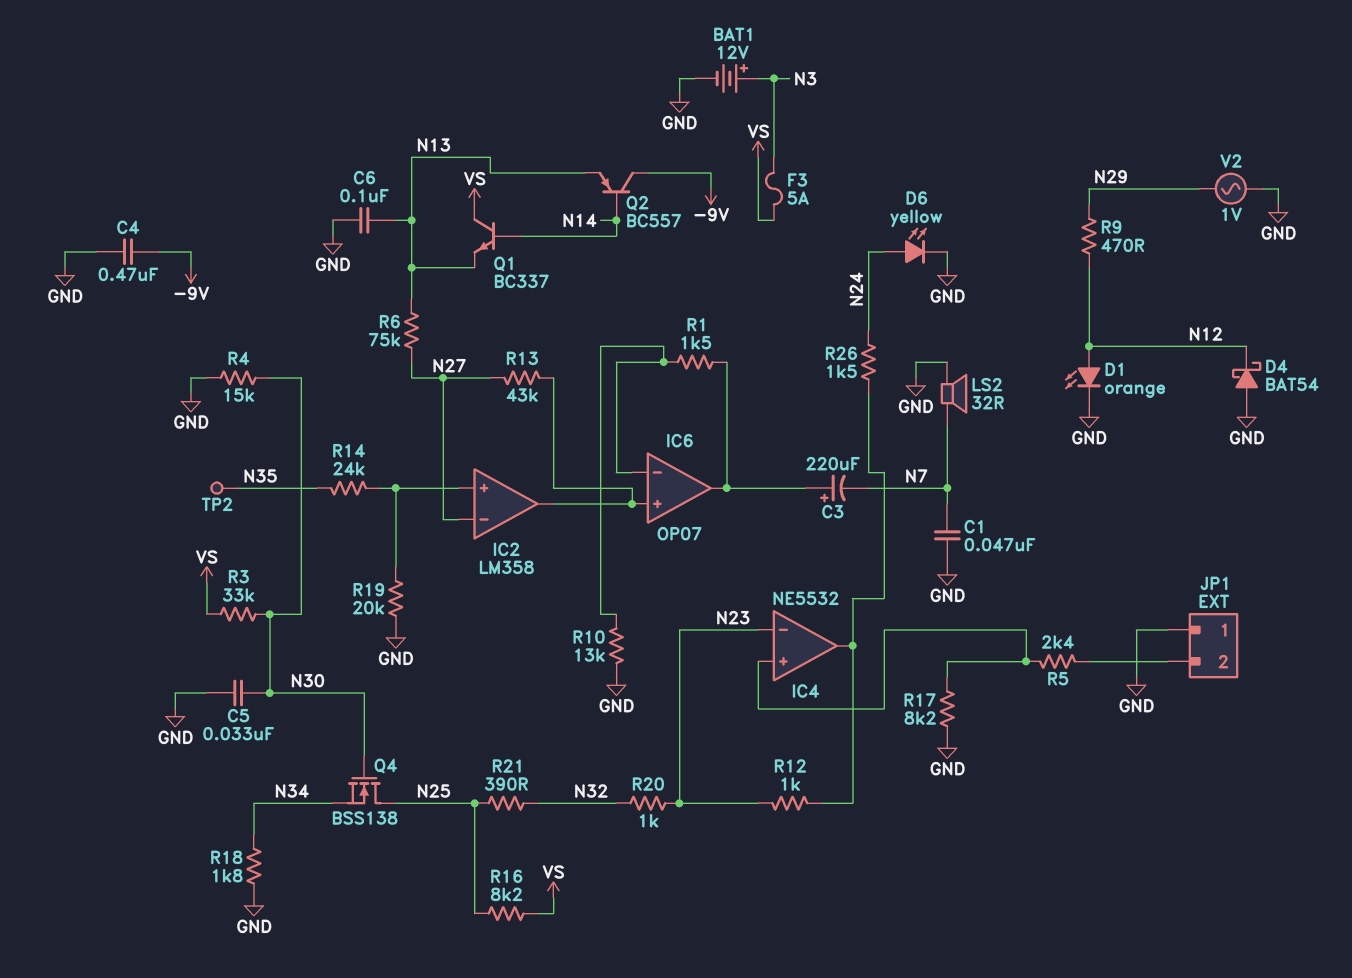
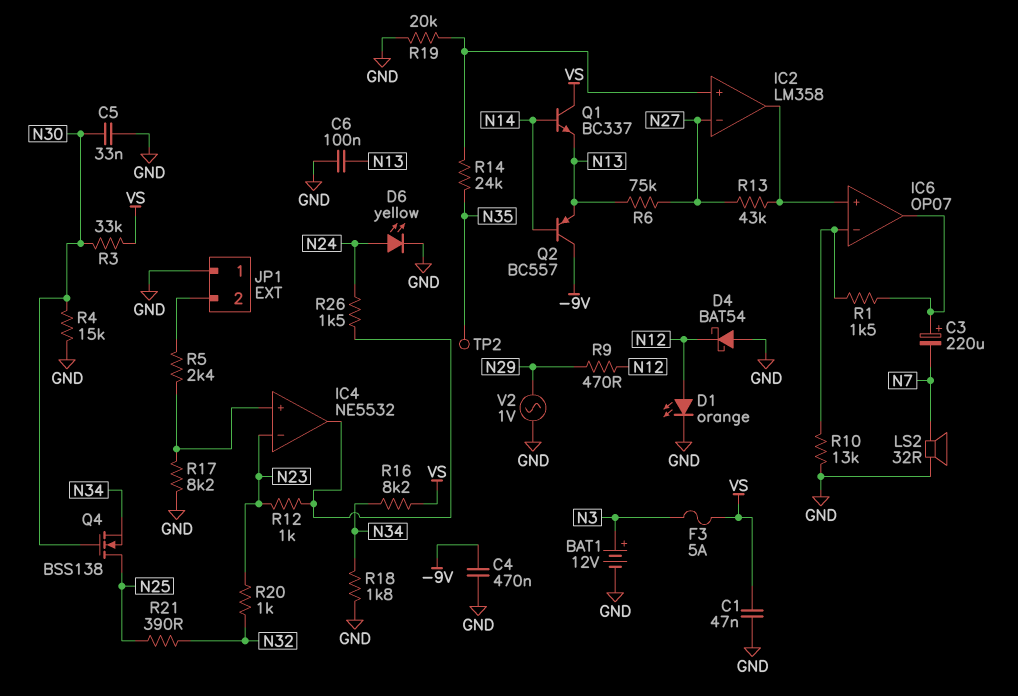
C1: 47nF (GND, N7) -> 47nF (GND, VS)
R16: 8.2k (N25, VS) -> 8.2k (N34, VS)

